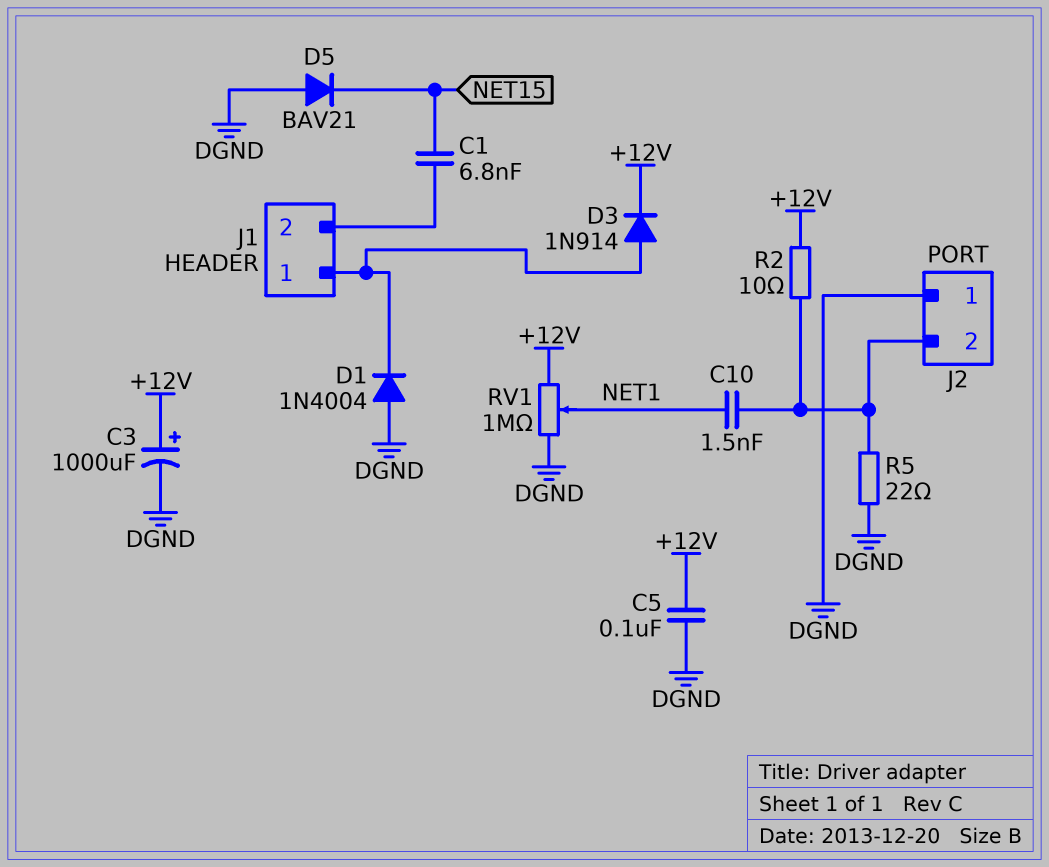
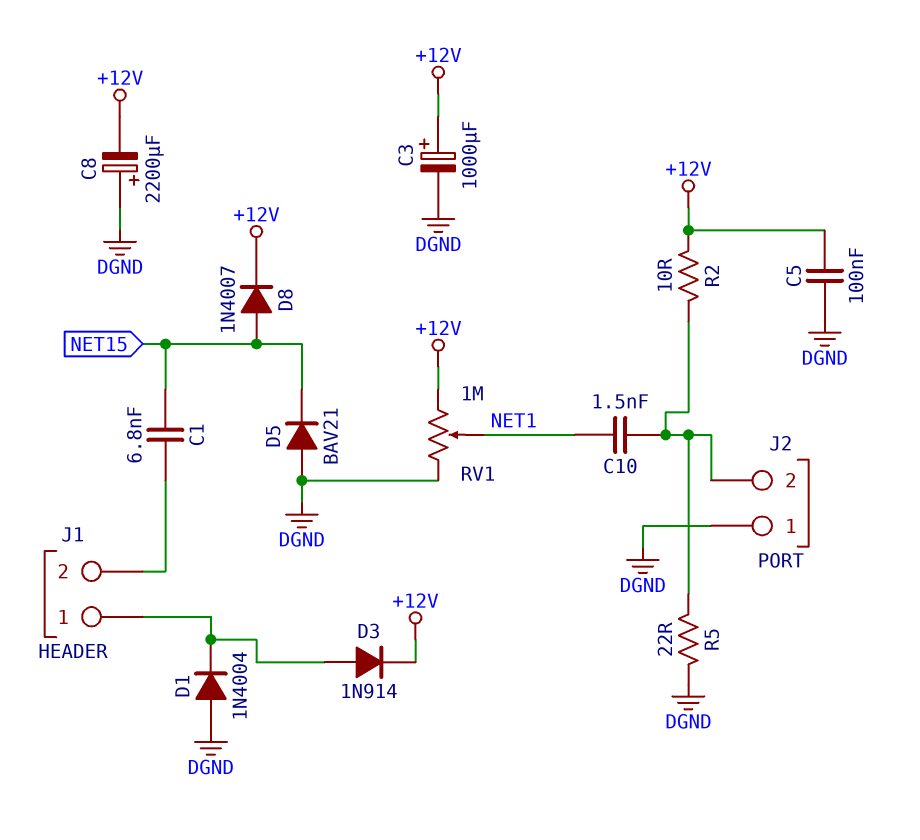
C8: none -> 2200uF (plus DGND, minus +12V)
D8: none -> diode 1N4007 (A NET15, K +12V)

